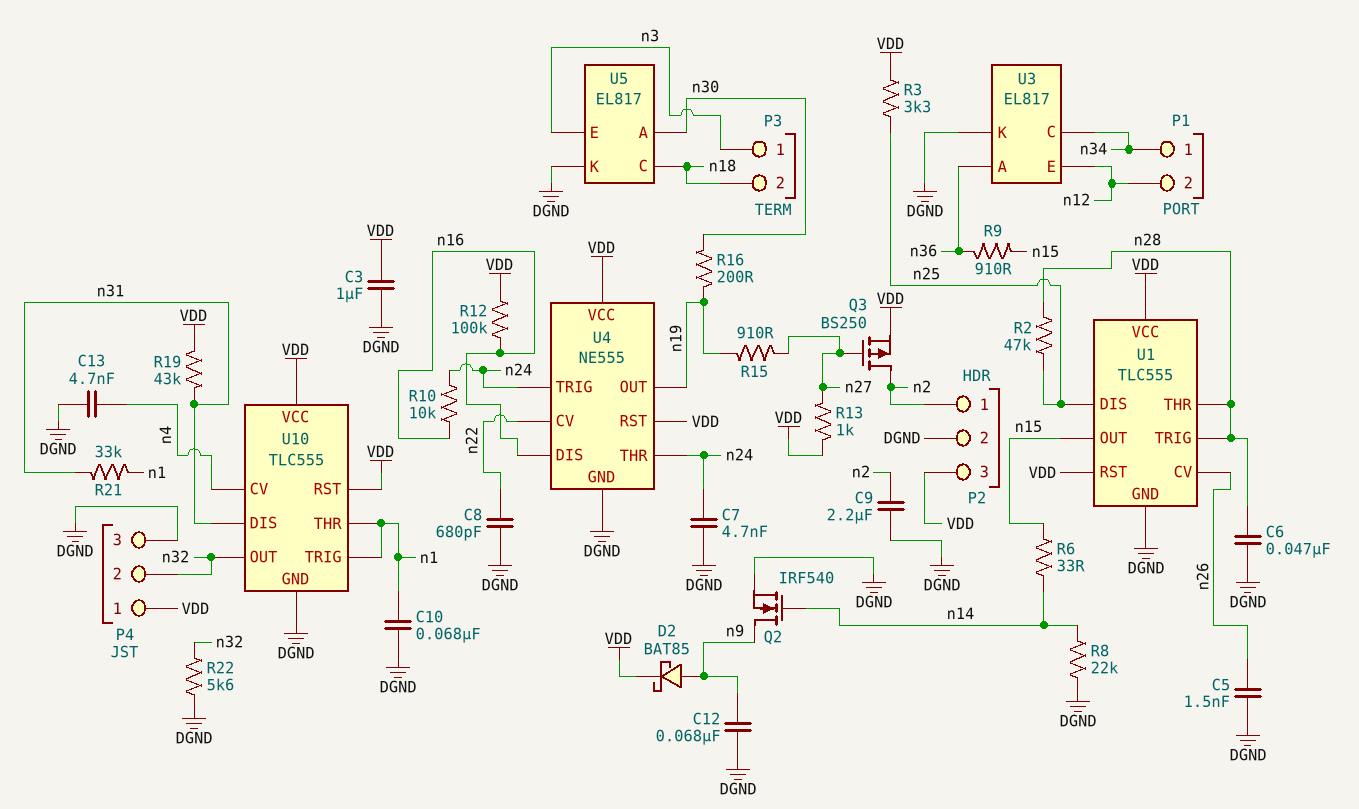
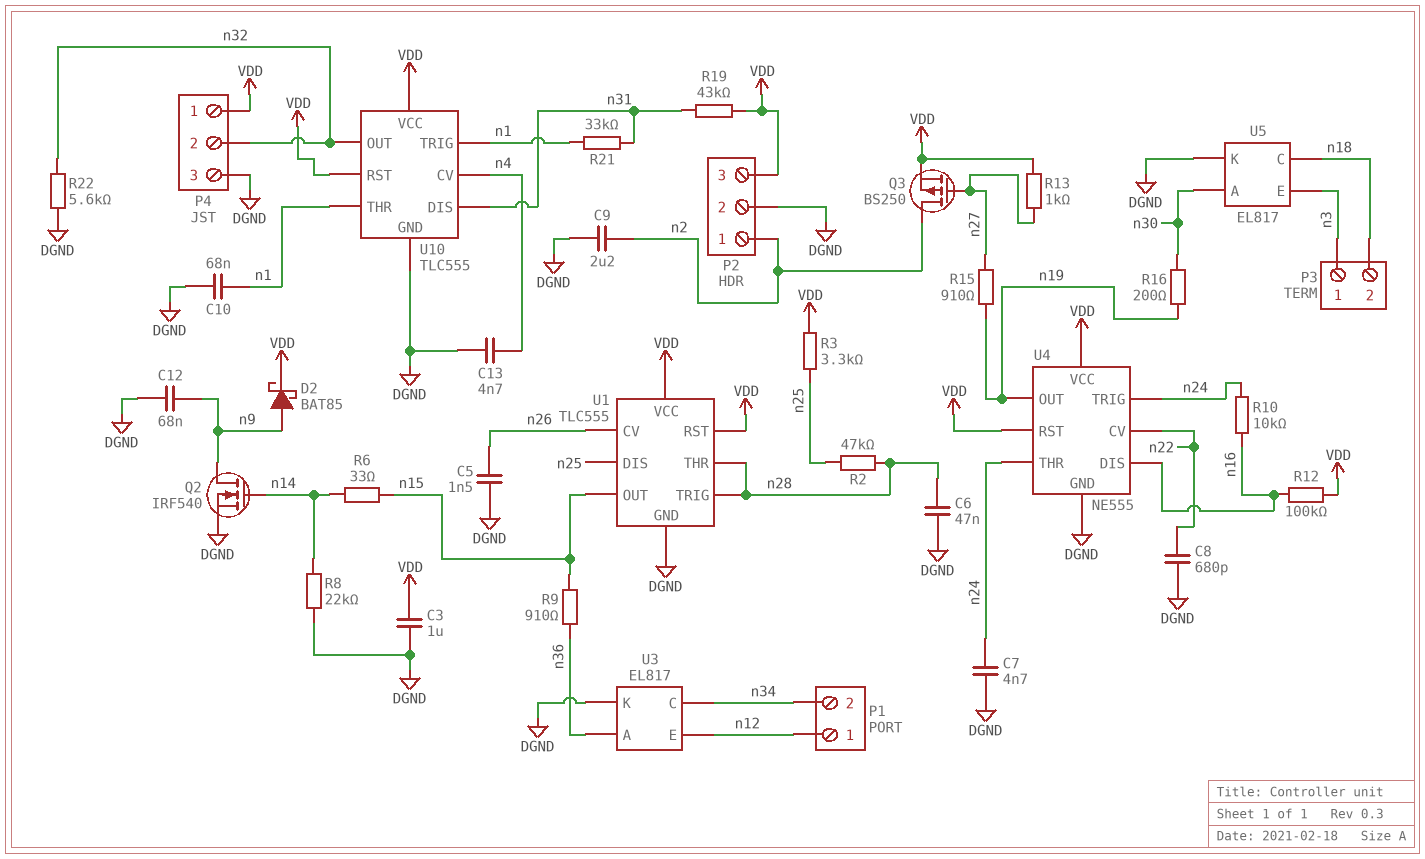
P1 pin 1: n34 -> n12
P1 pin 2: n12 -> n34

